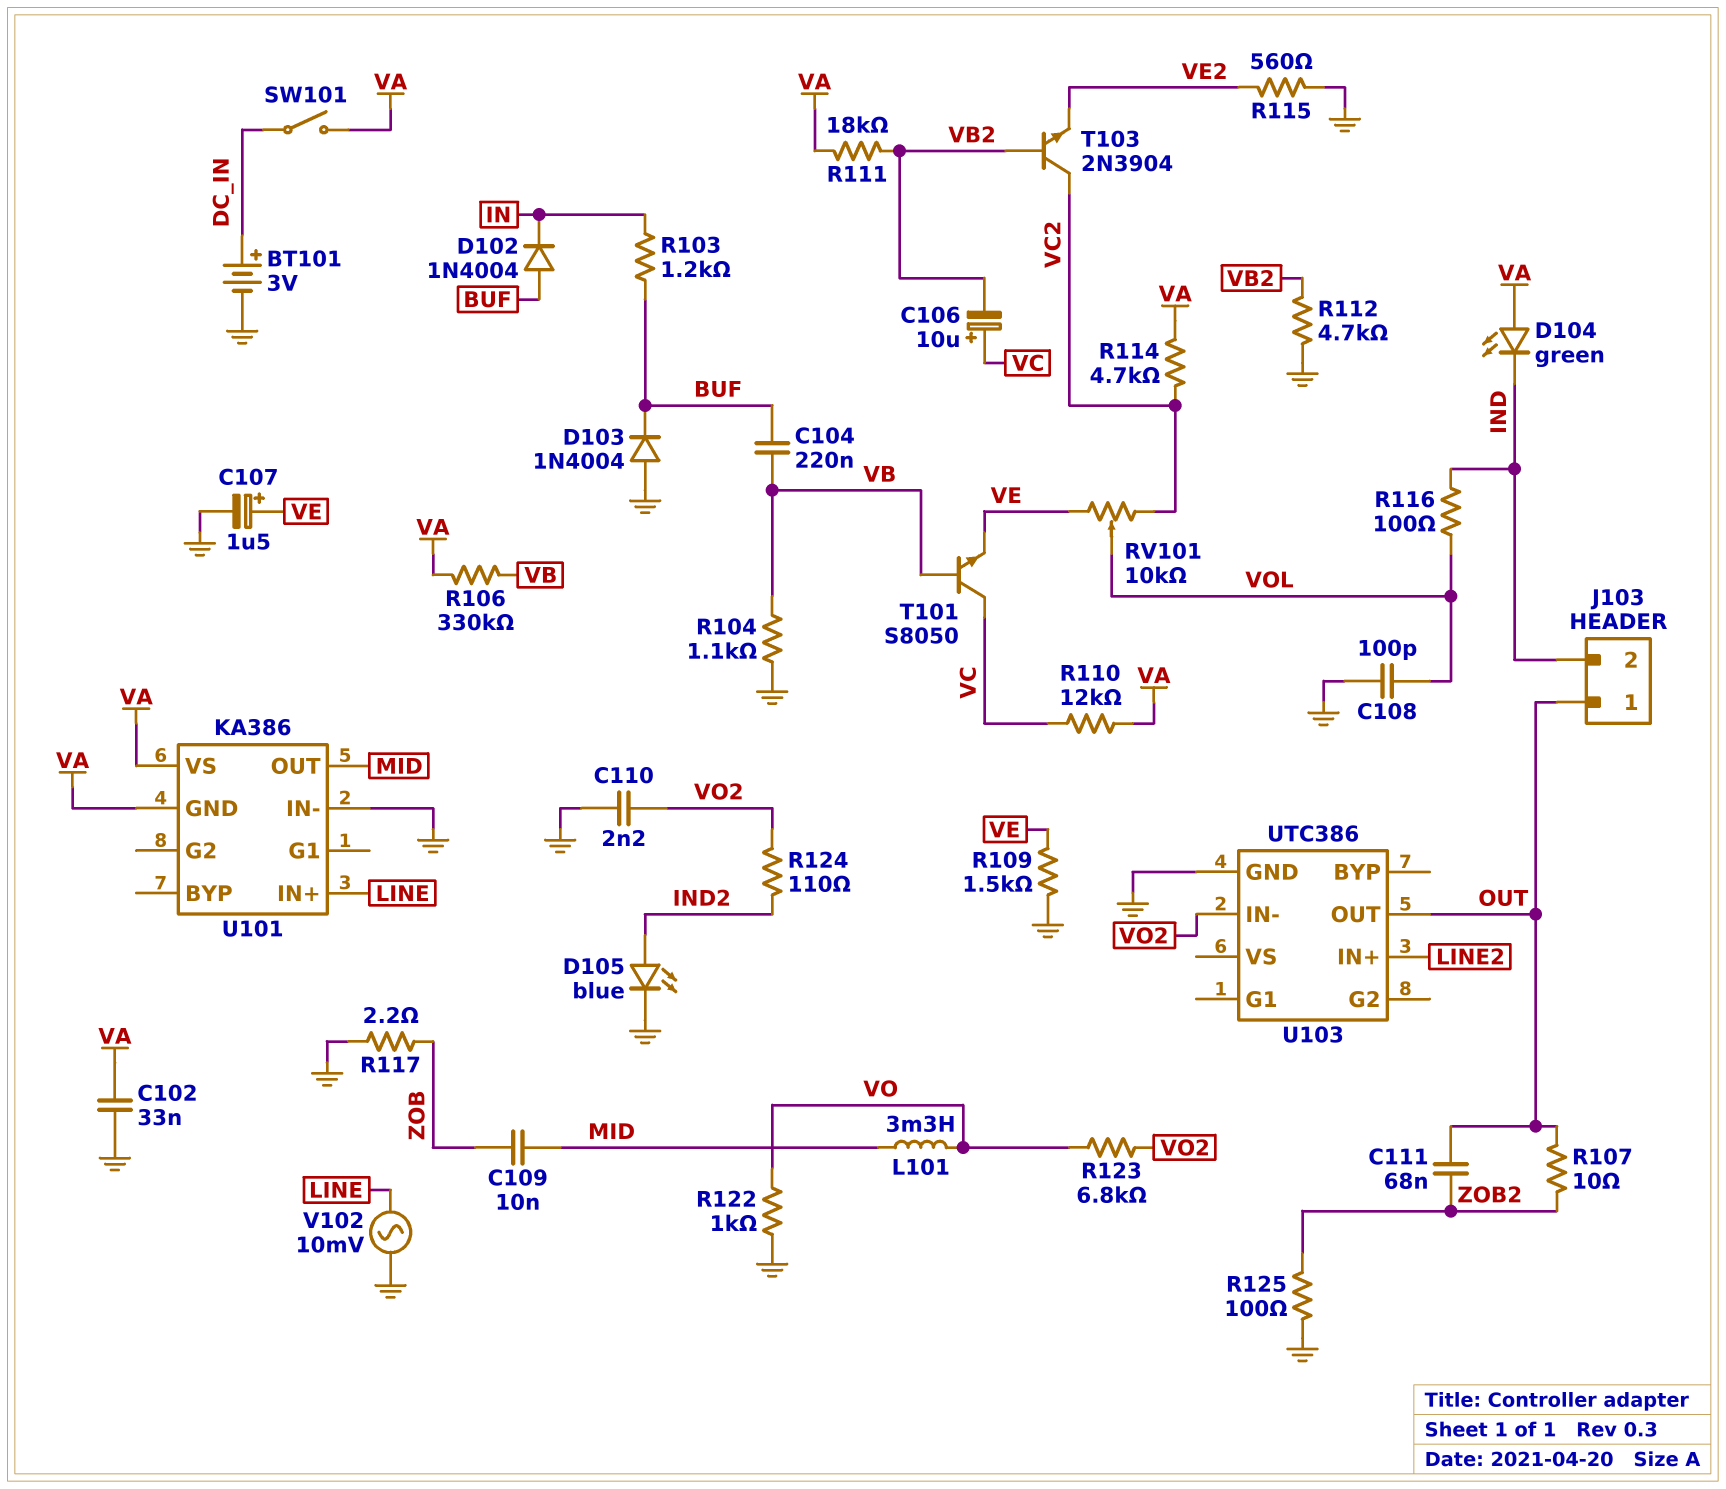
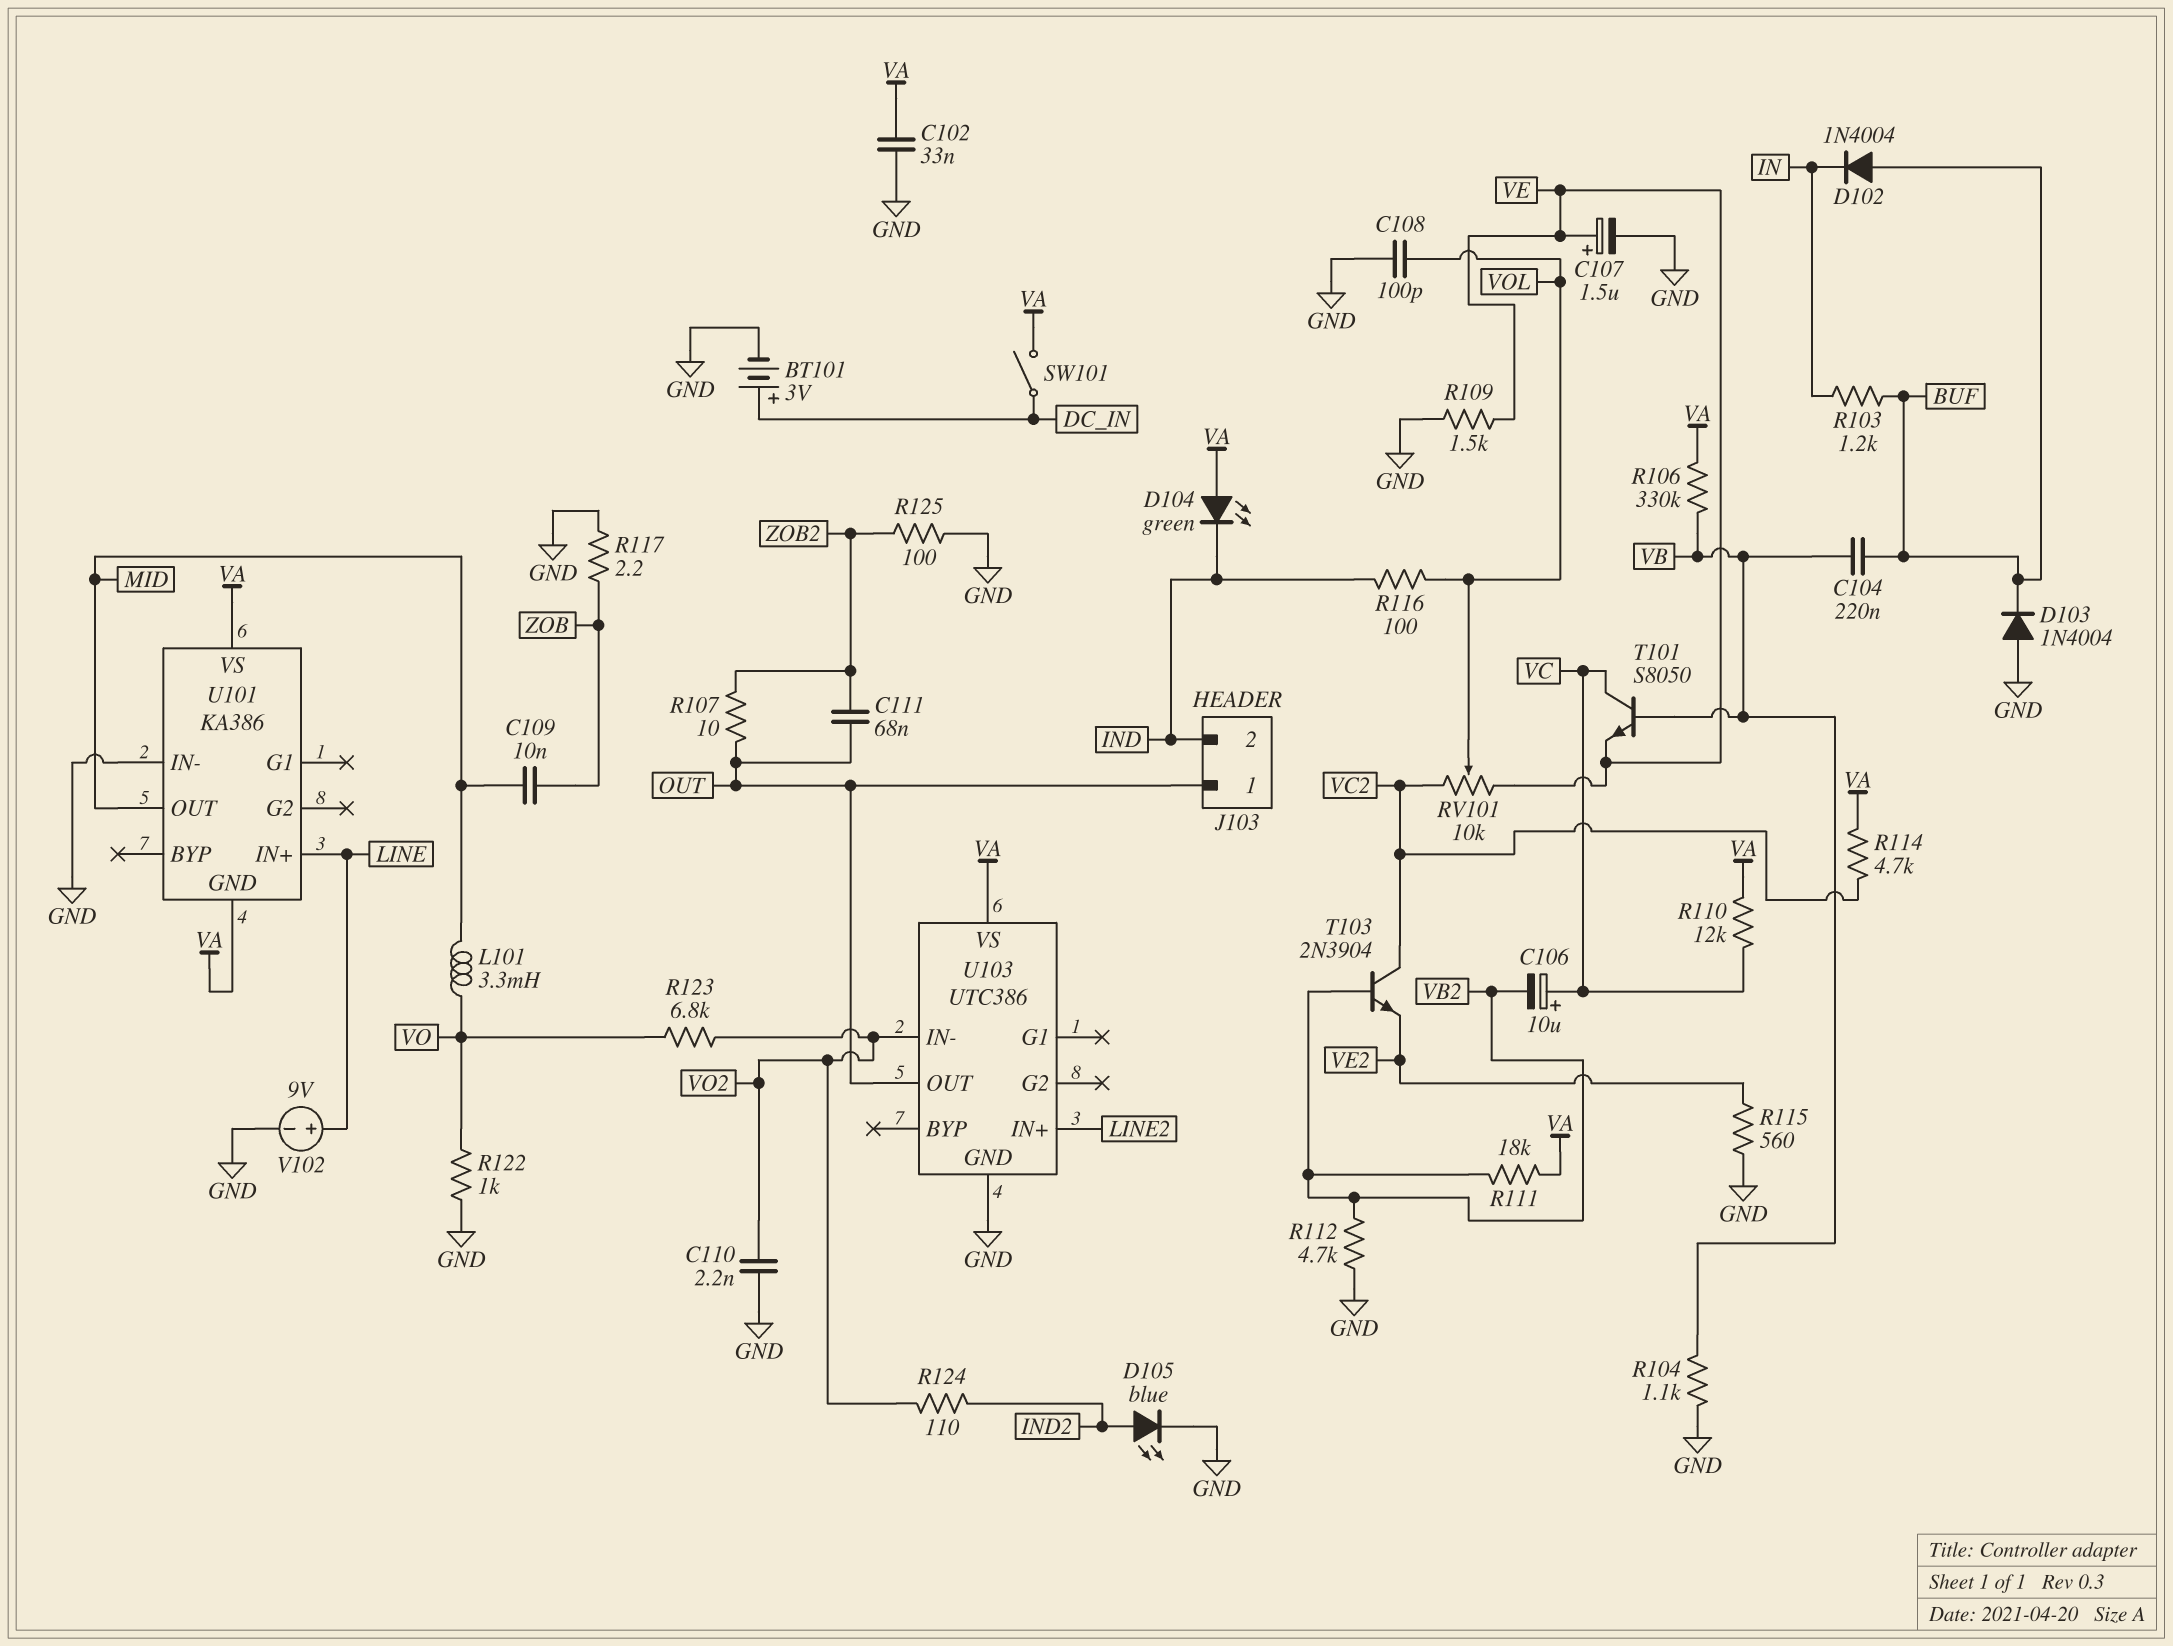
U103 pin VS: none -> VA
V102: AC 10mV (GND, LINE) -> 9V (plus LINE, minus GND)

